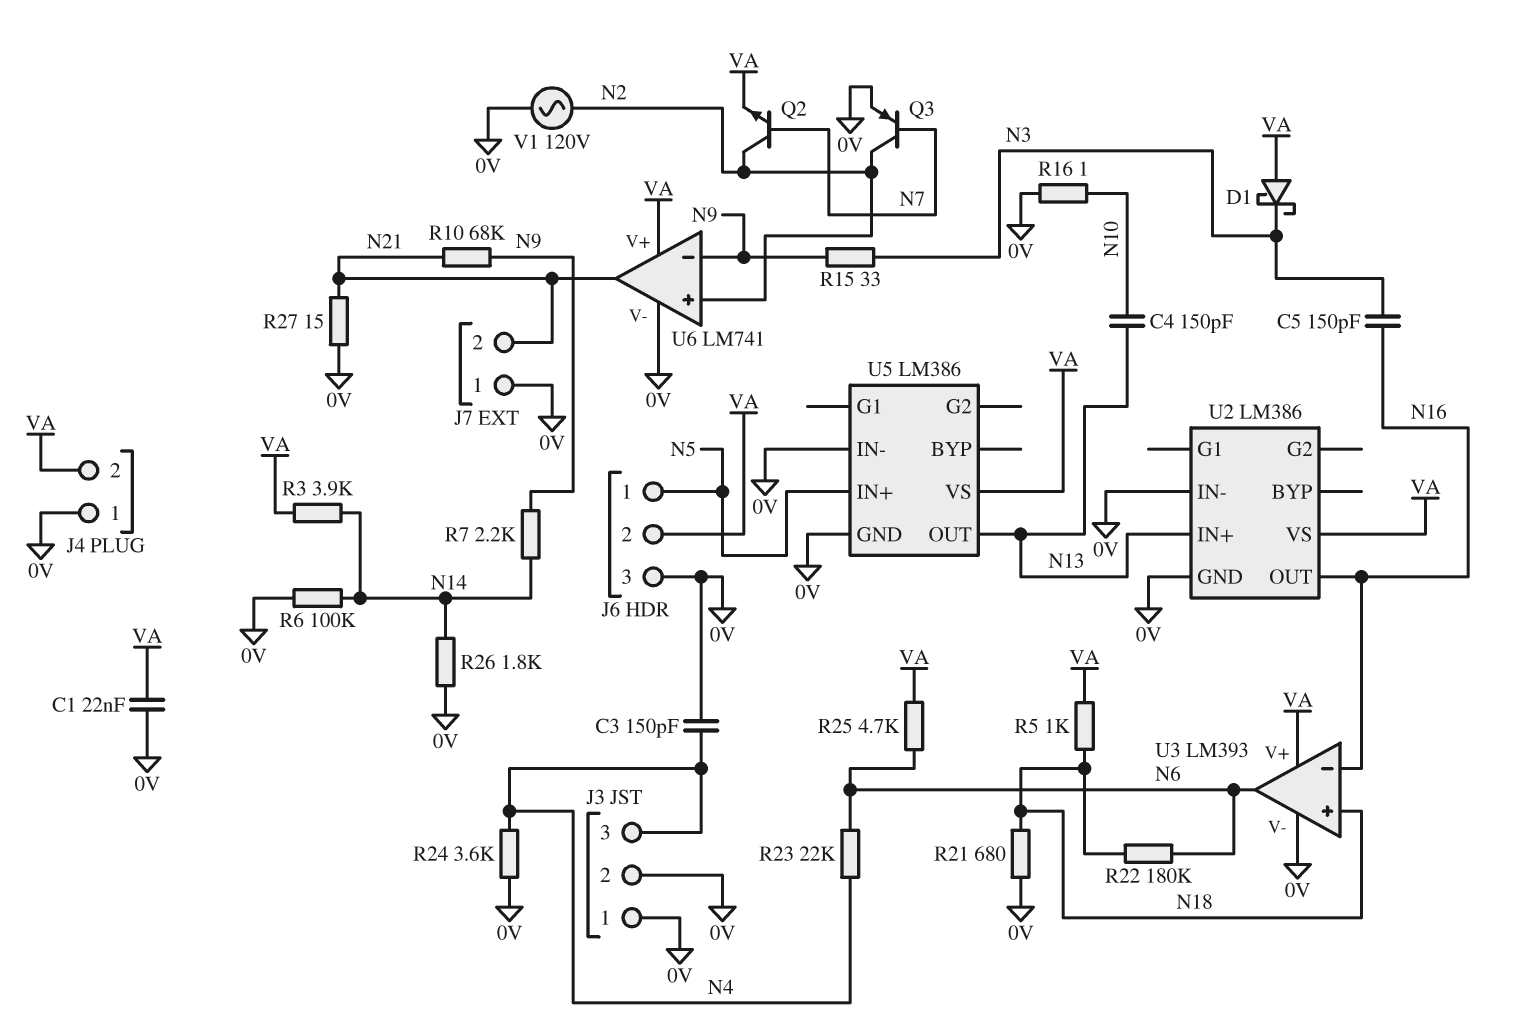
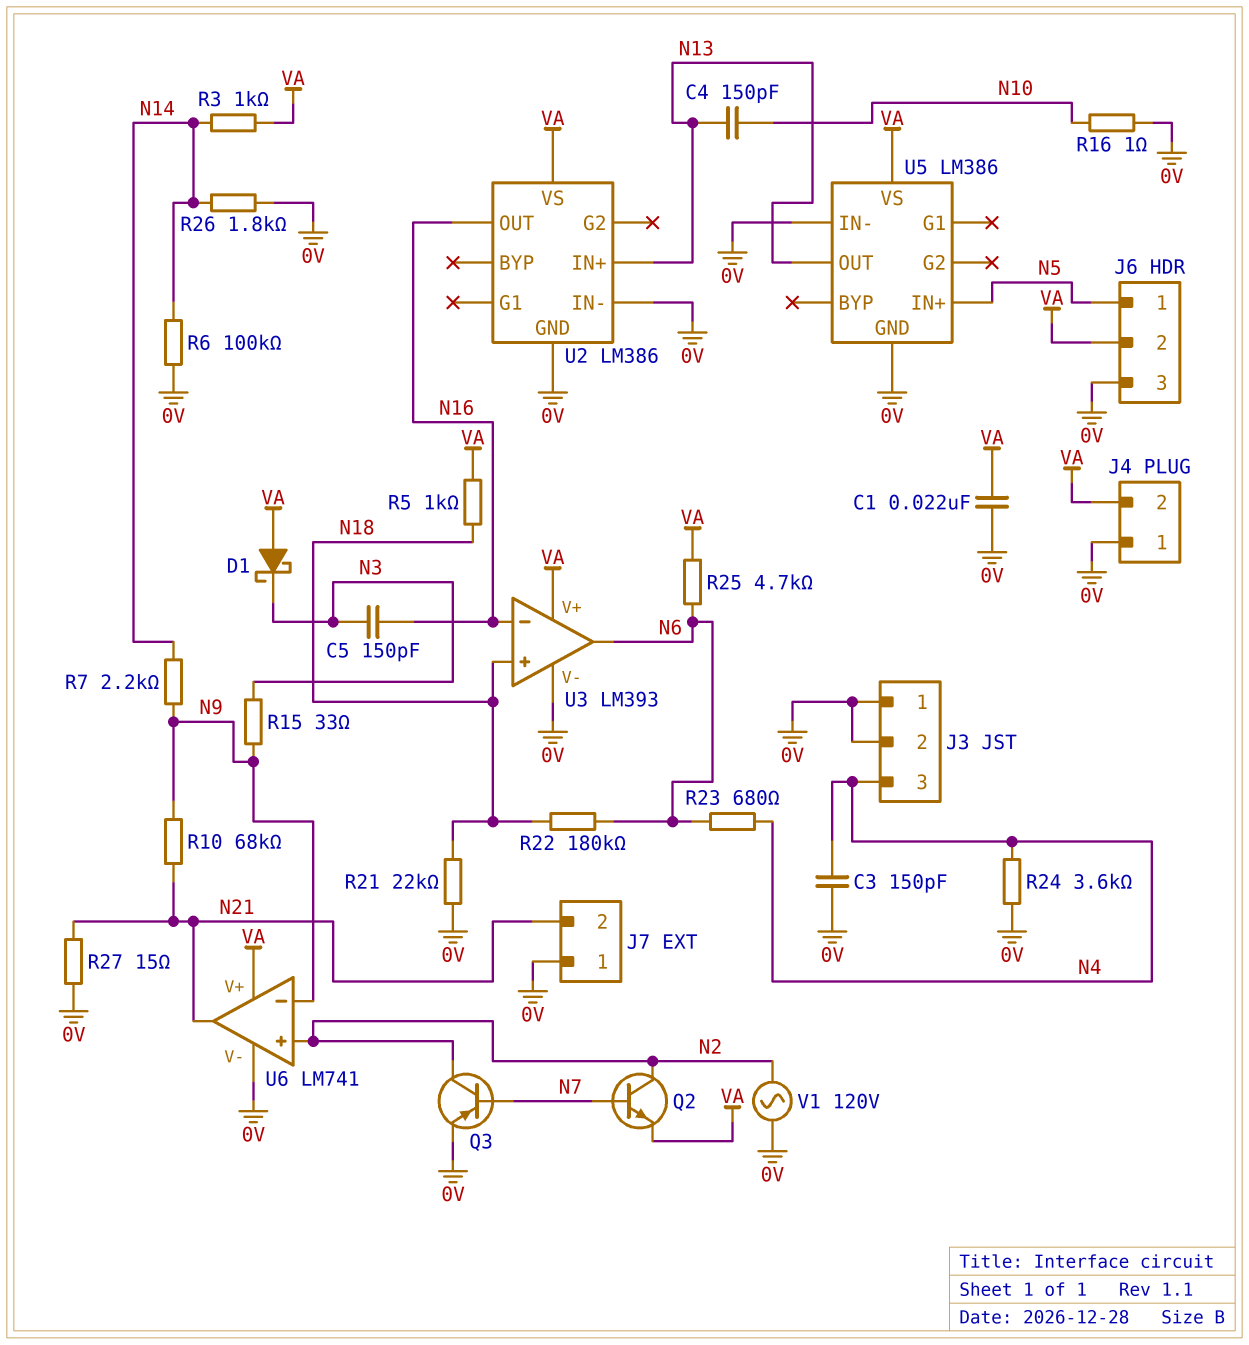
R3: 3.9k (N14, VA) -> 1k (N14, VA)
R21: 680 (0V, N18) -> 22k (0V, N18)
R23: 22k (N4, N6) -> 680 (N4, N6)

